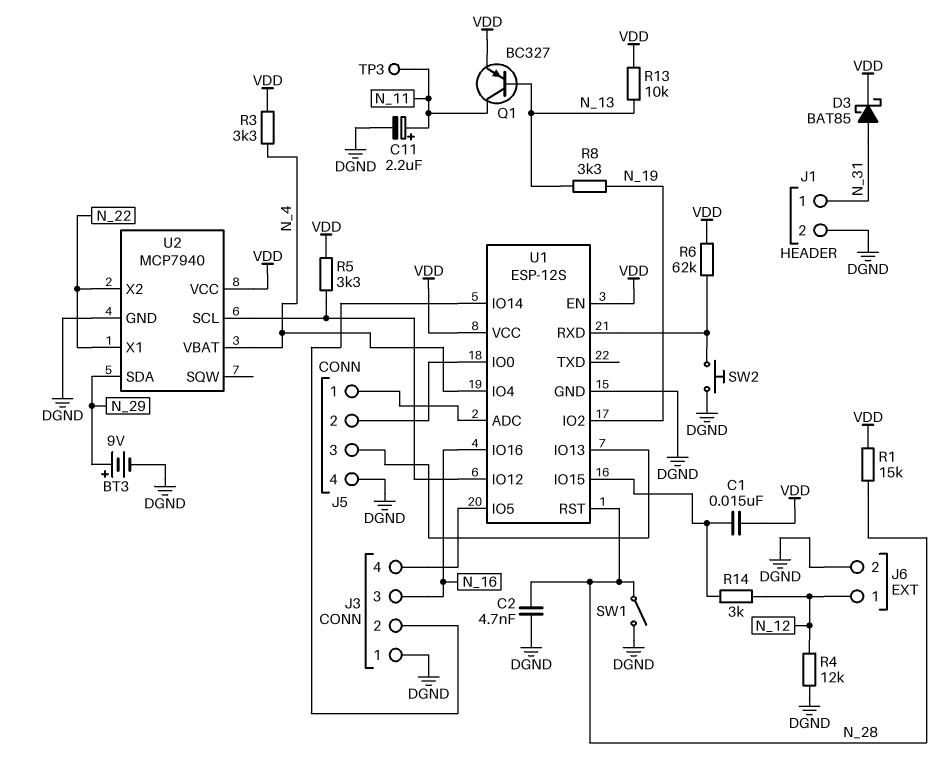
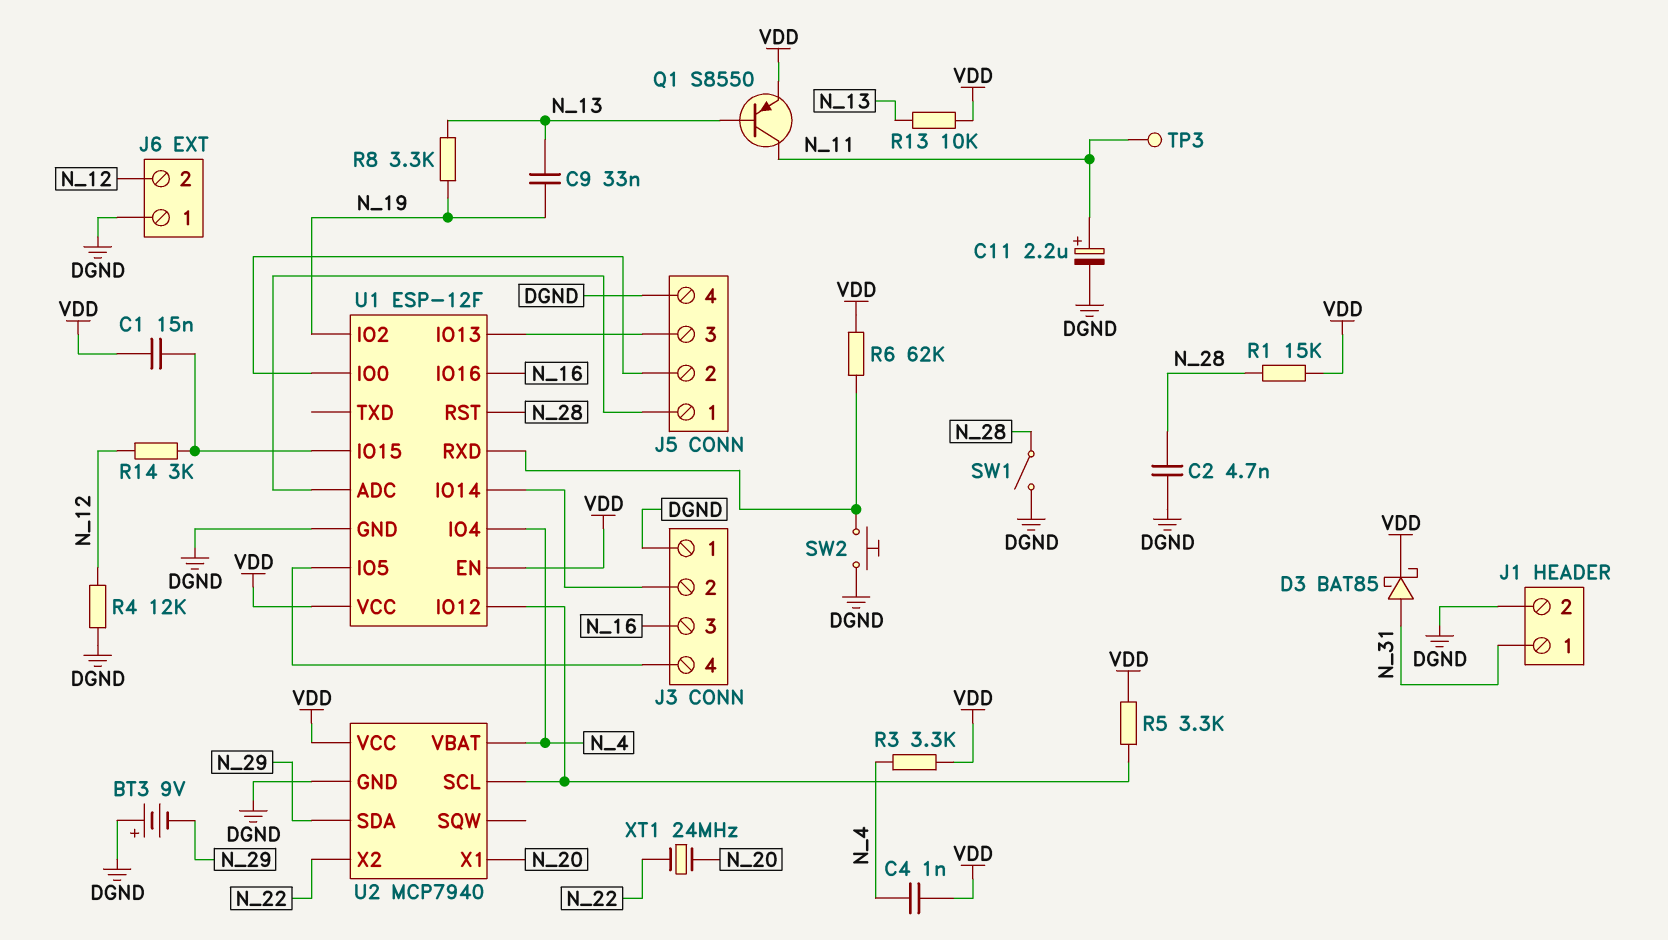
BT3: 9V (plus N_29, minus DGND) -> 9V (plus DGND, minus N_29)
C4: none -> 1nF (N_4, VDD)
C9: none -> 33nF (N_13, N_19)
J6 pin 1: N_12 -> DGND
J6 pin 2: DGND -> N_12
Q1: PNP BC327 (B N_13, C N_11, E VDD) -> PNP S8550 (B N_13, C N_11, E VDD)
U1: ESP-12S -> ESP-12F
U2 pin X1: N_22 -> N_20
XT1: none -> 24MHz (N_20, N_22)

